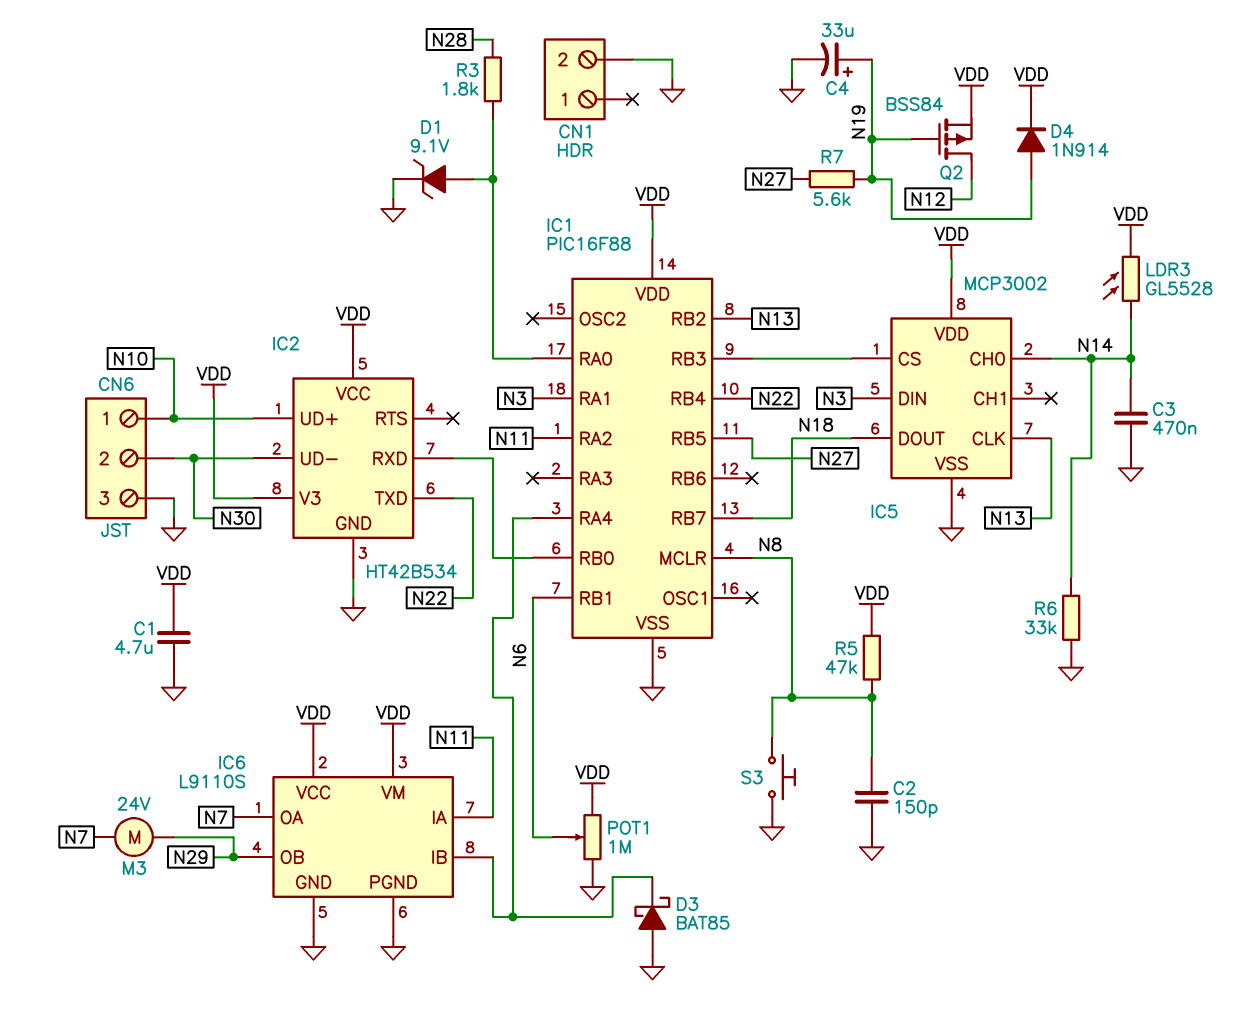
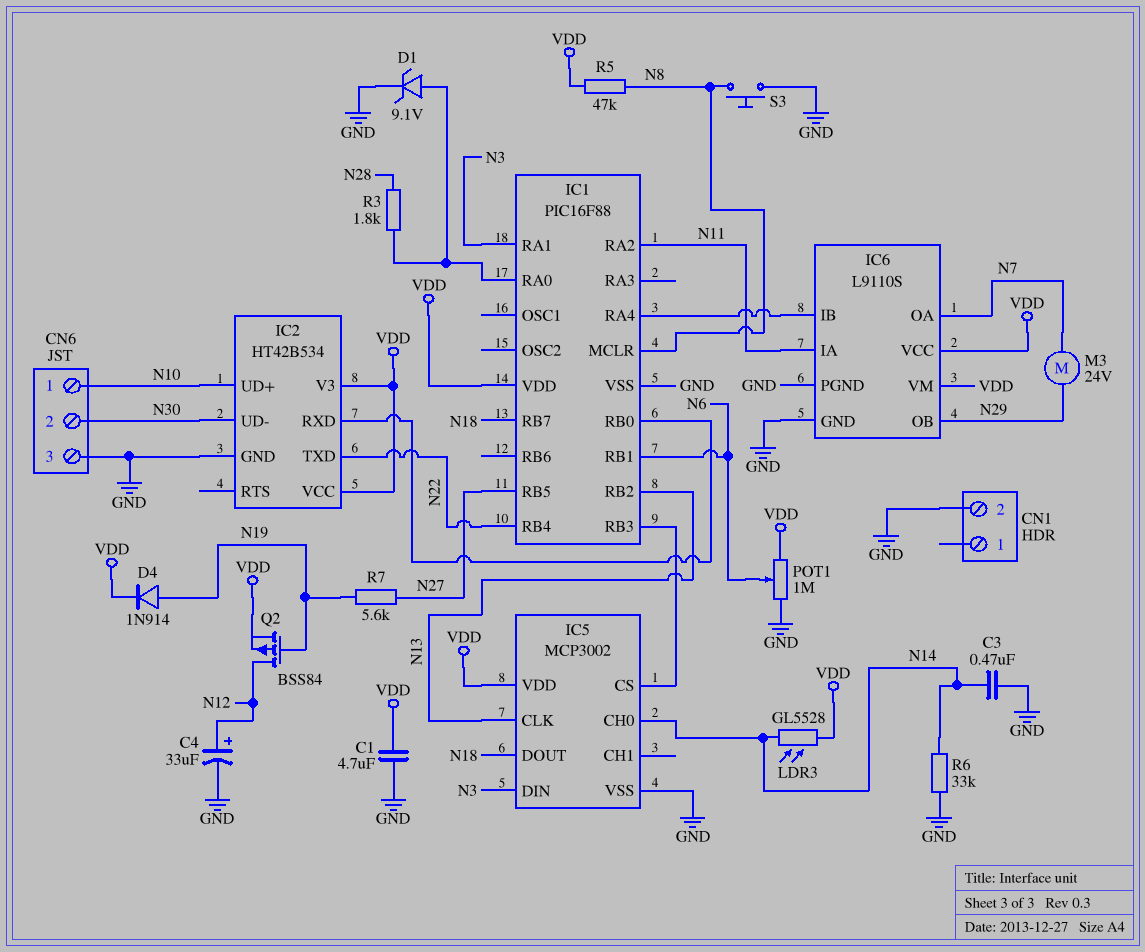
C2: 150pF (GND, N8) -> none
C4: 33uF (plus N19, minus GND) -> 33uF (plus N12, minus GND)
D3: schottky BAT85 (A GND, K IC1/RA4) -> none

